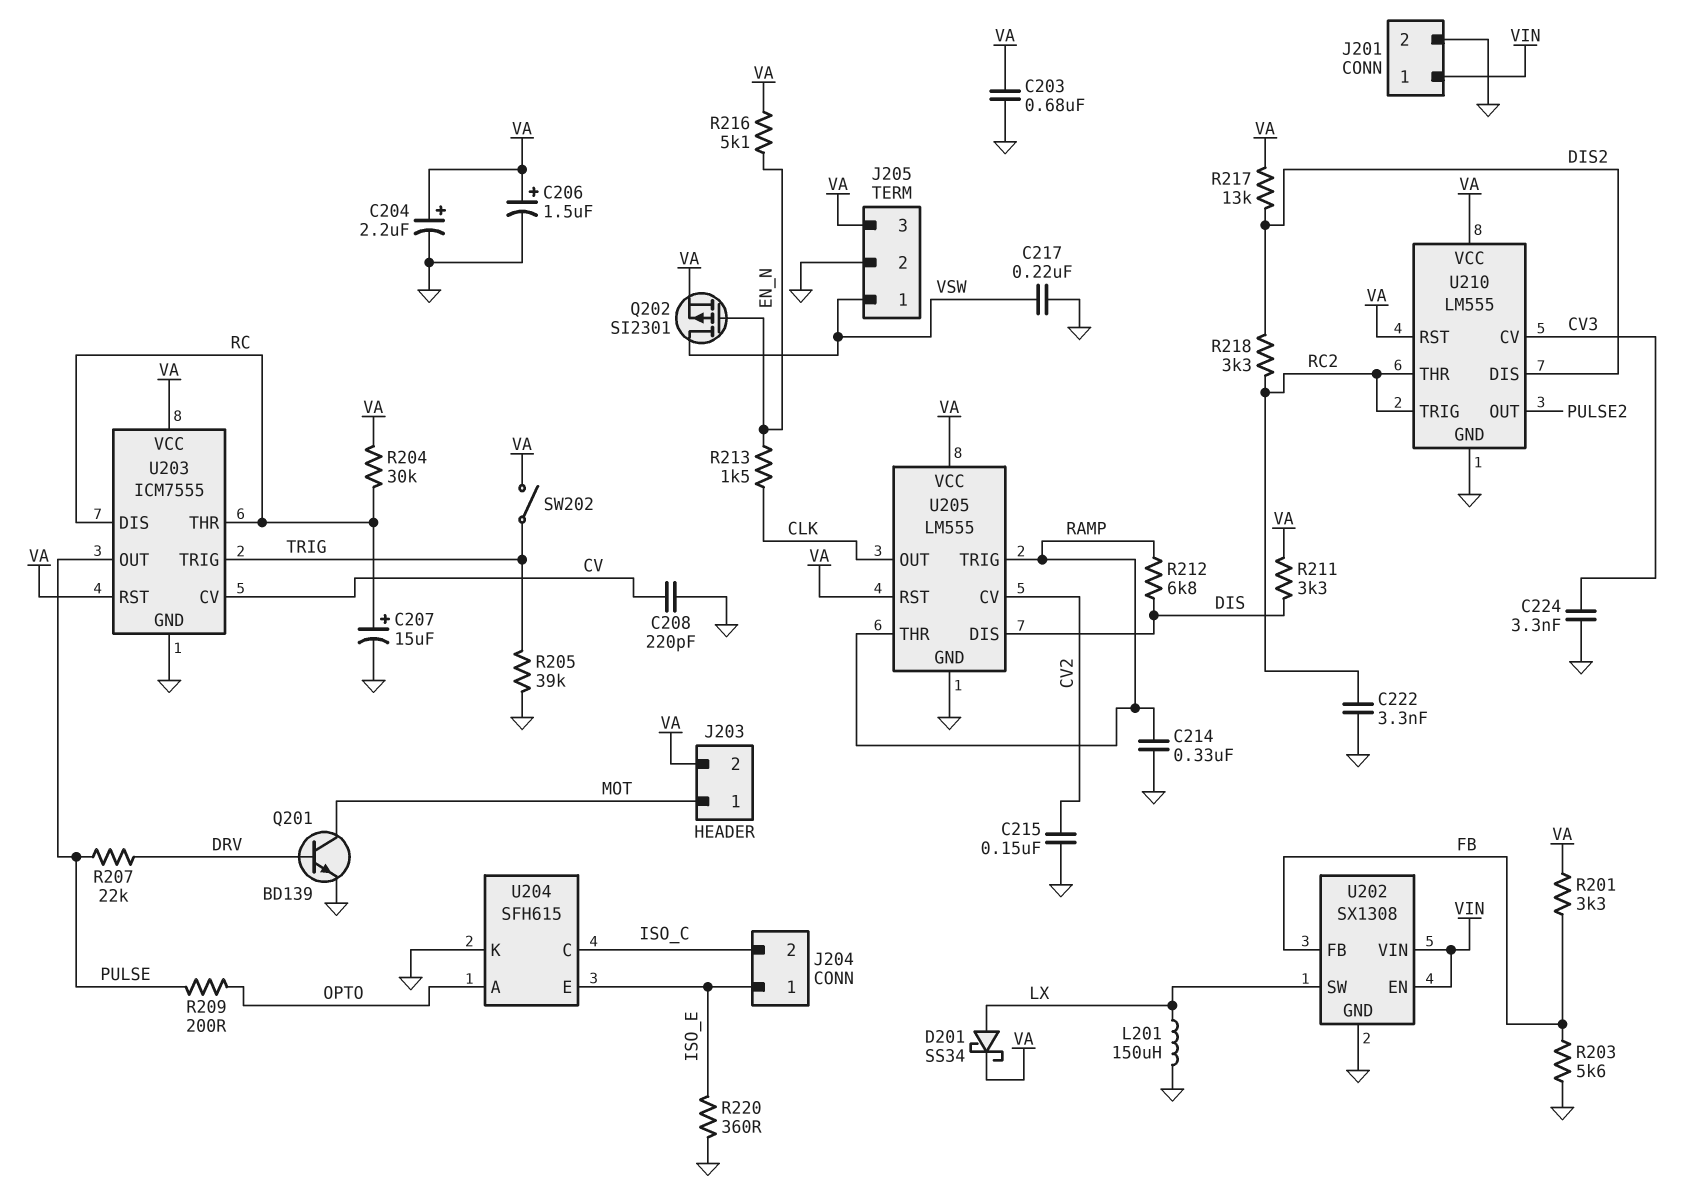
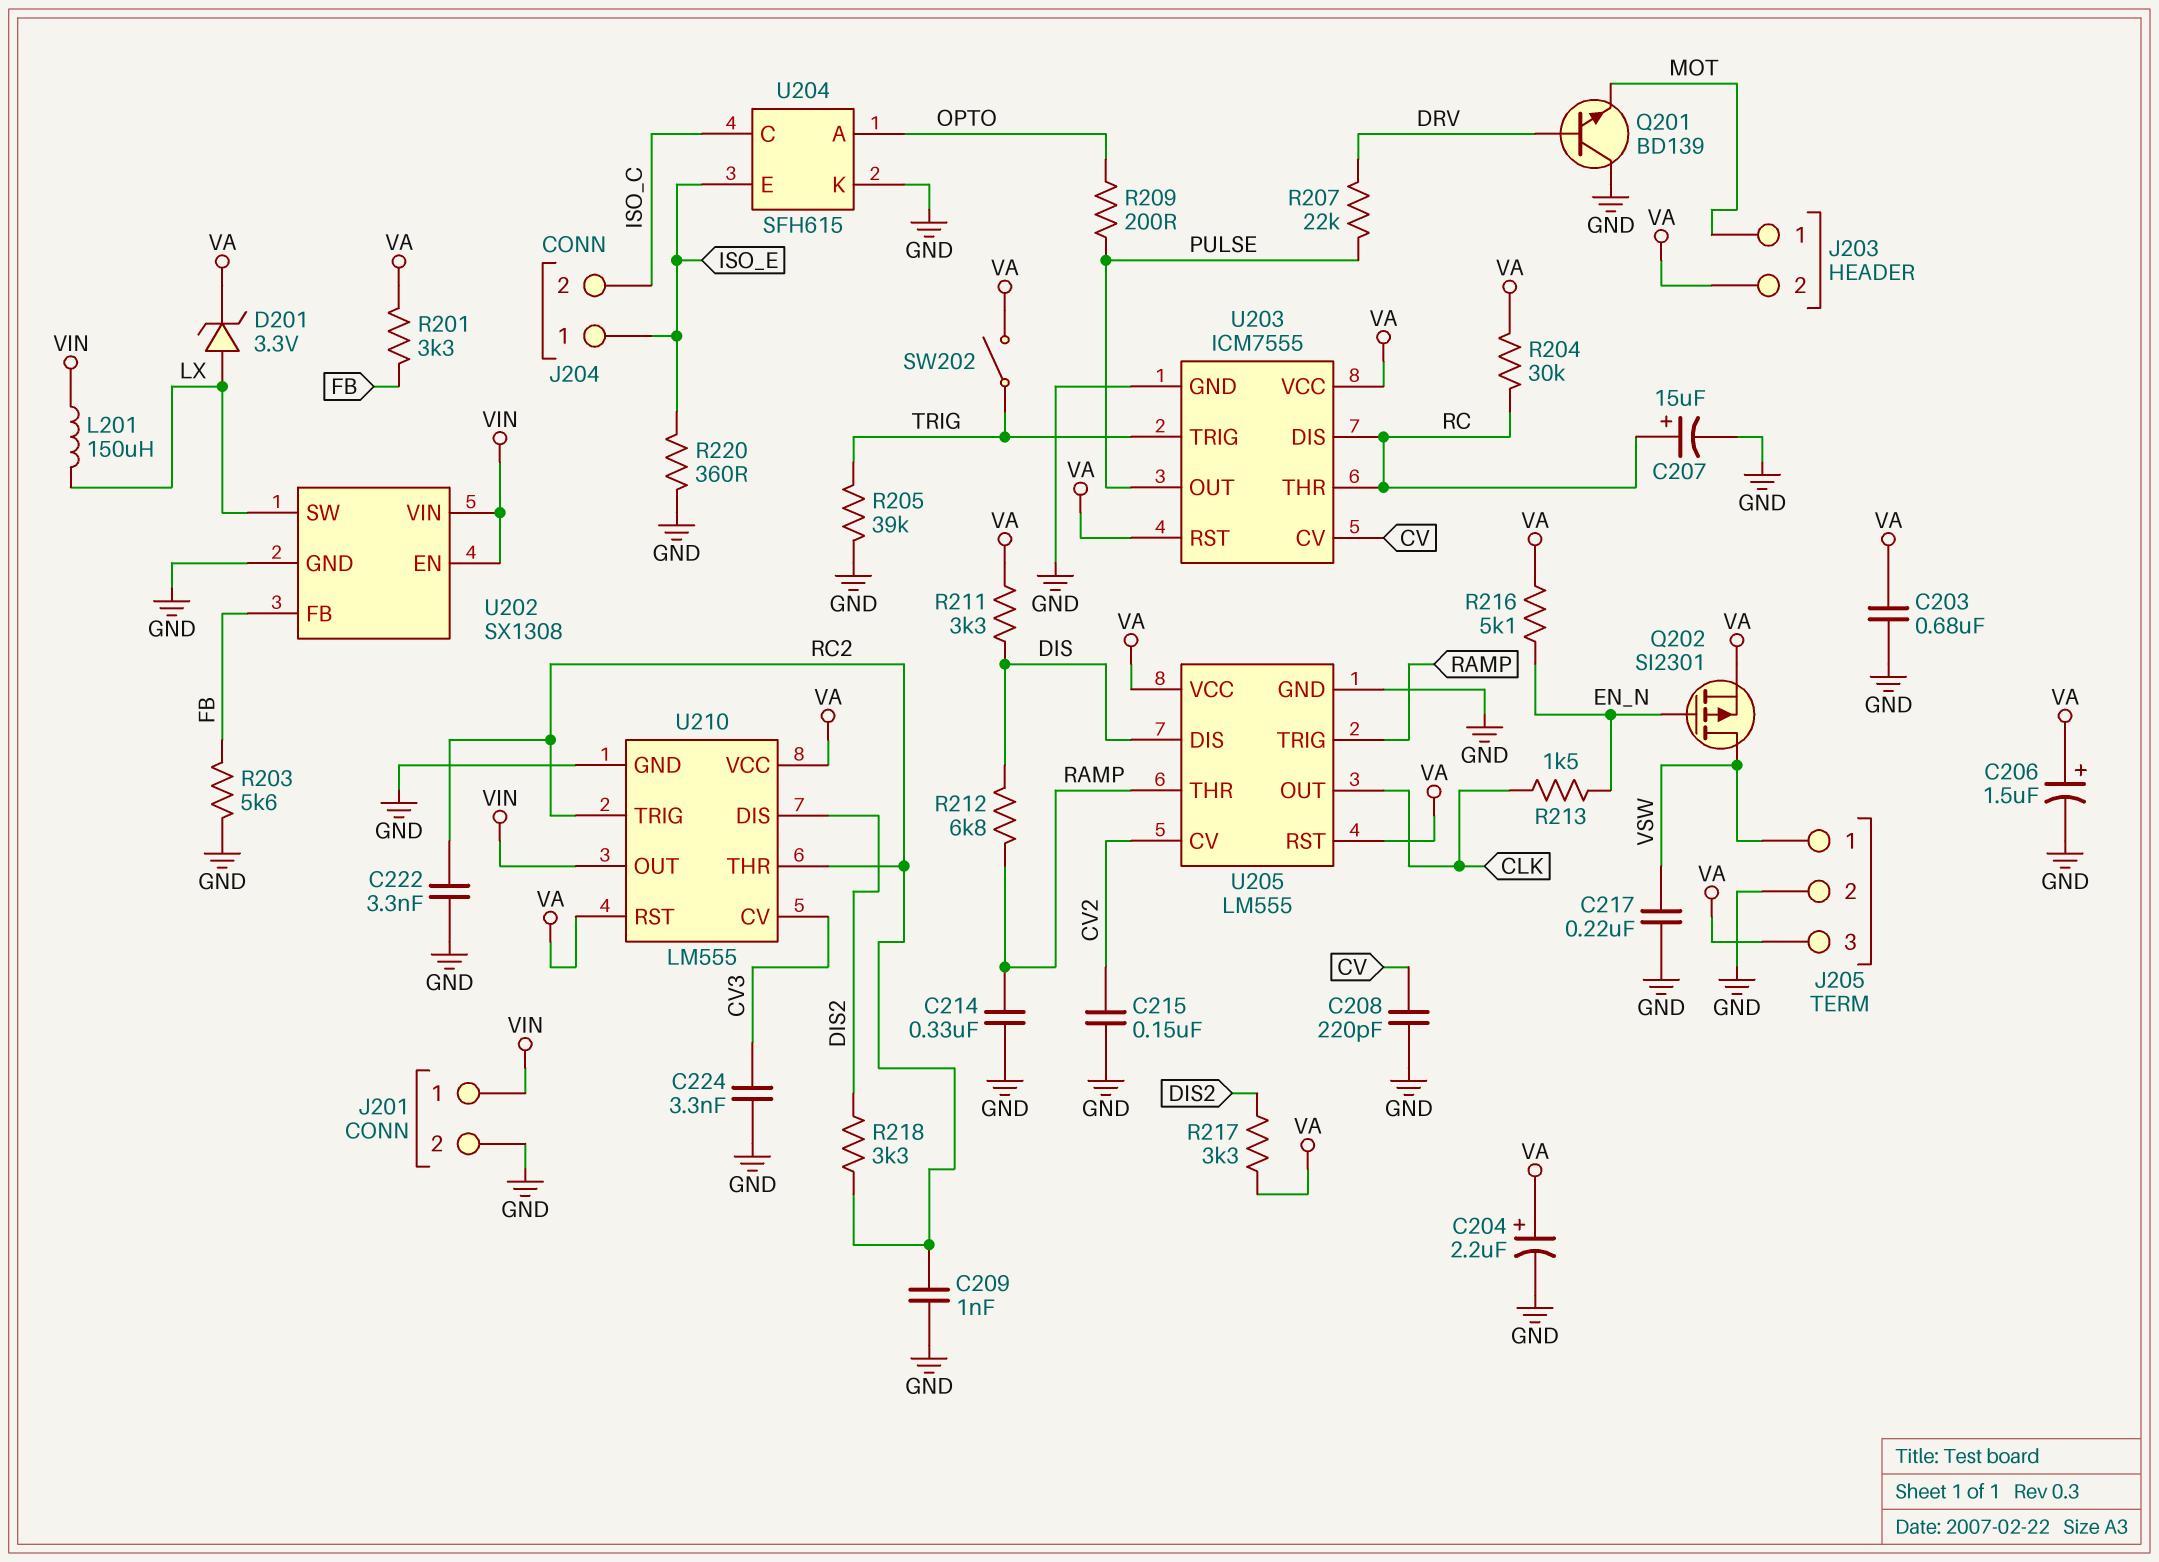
C209: none -> 1nF (GND, RC2)
D201: schottky SS34 (A LX, K VA) -> zener 3.3V (A LX, K VA)
L201: 150uH (GND, LX) -> 150uH (LX, VIN)
Q201: NPN BD139 (B DRV, C MOT, E GND) -> NPN BD139 (B DRV, C GND, E MOT)
R217: 13k (DIS2, VA) -> 3.3k (DIS2, VA)
U210 pin OUT: PULSE2 -> VIN

